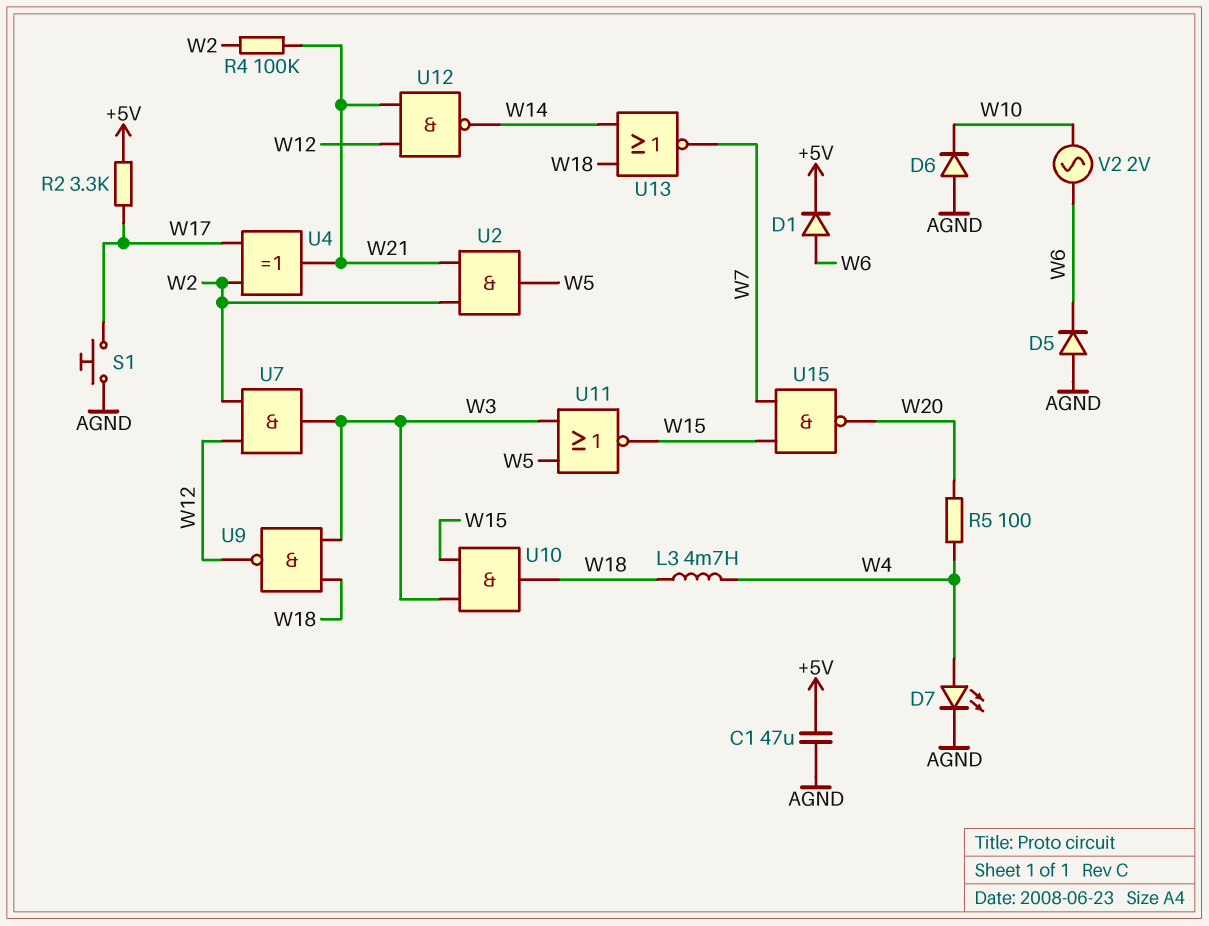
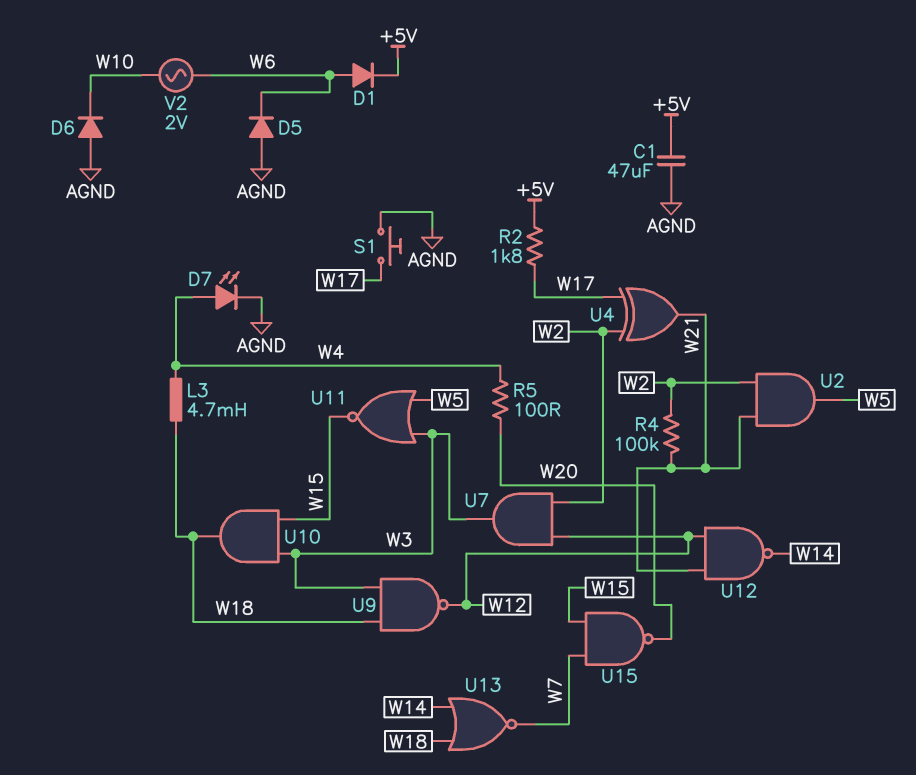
R2: 3.3k (+5V, W17) -> 1.8k (+5V, W17)

